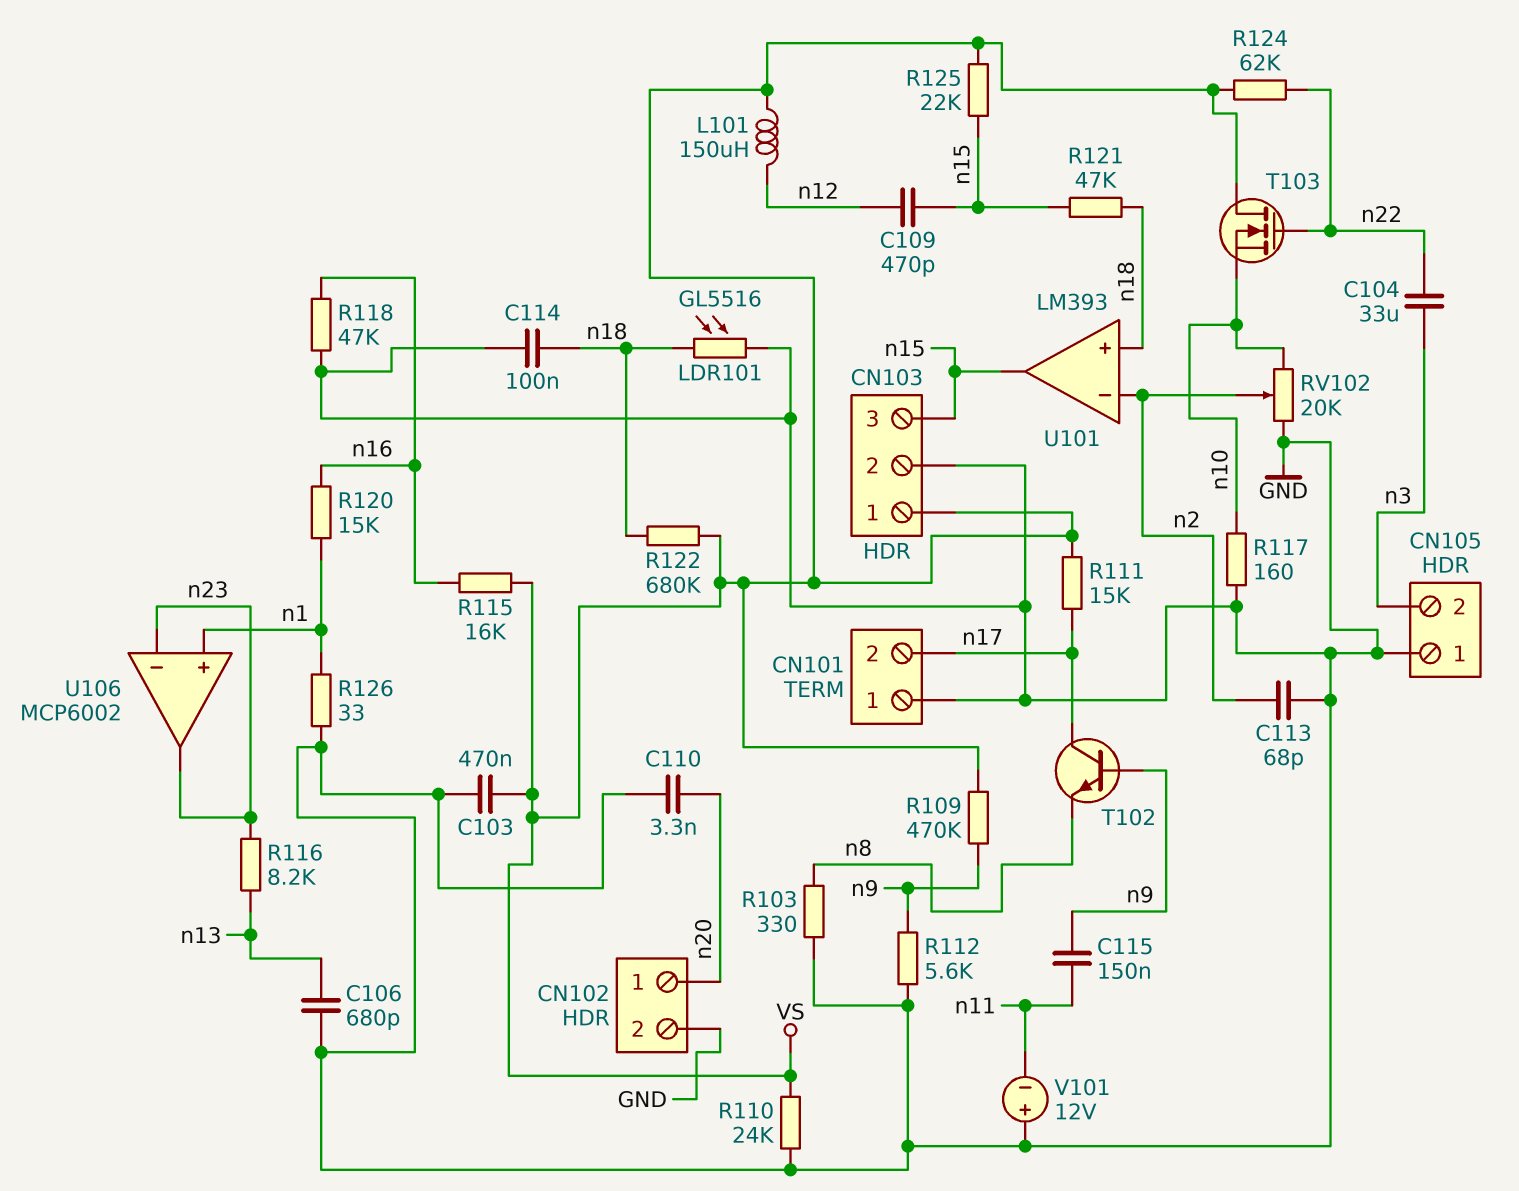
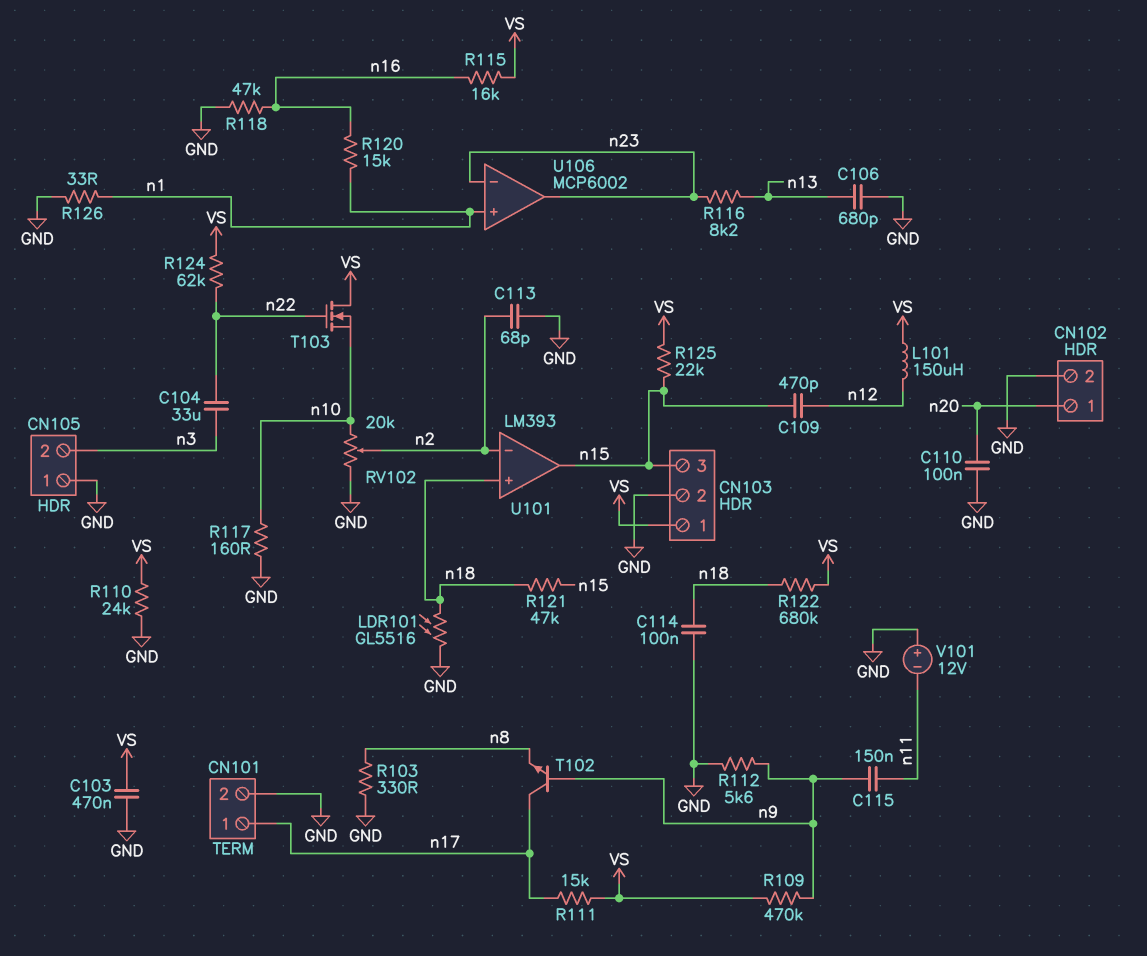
C110: 3.3nF (GND, n20) -> 100nF (GND, n20)
CN101 pin 1: GND -> n17
CN101 pin 2: n17 -> GND

